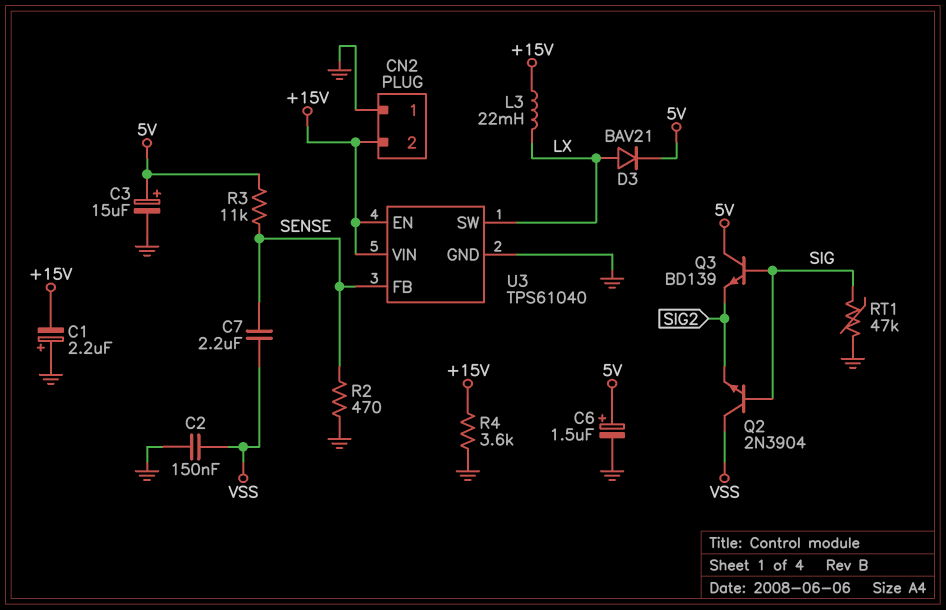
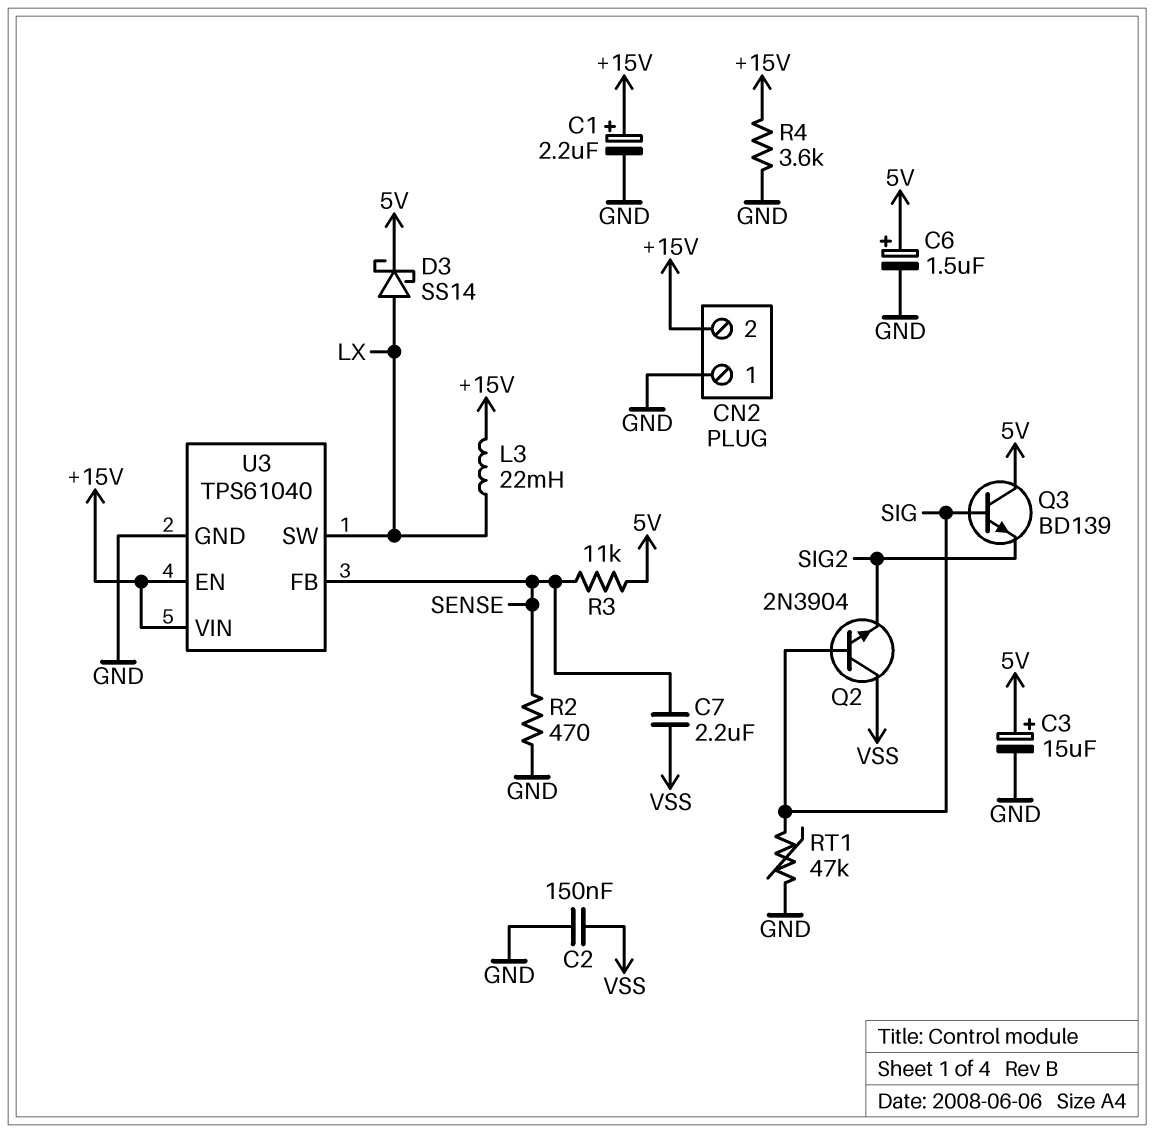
C1: 2.2uF (plus GND, minus +15V) -> 2.2uF (plus +15V, minus GND)
D3: diode BAV21 (A LX, K 5V) -> schottky SS14 (A LX, K 5V)

